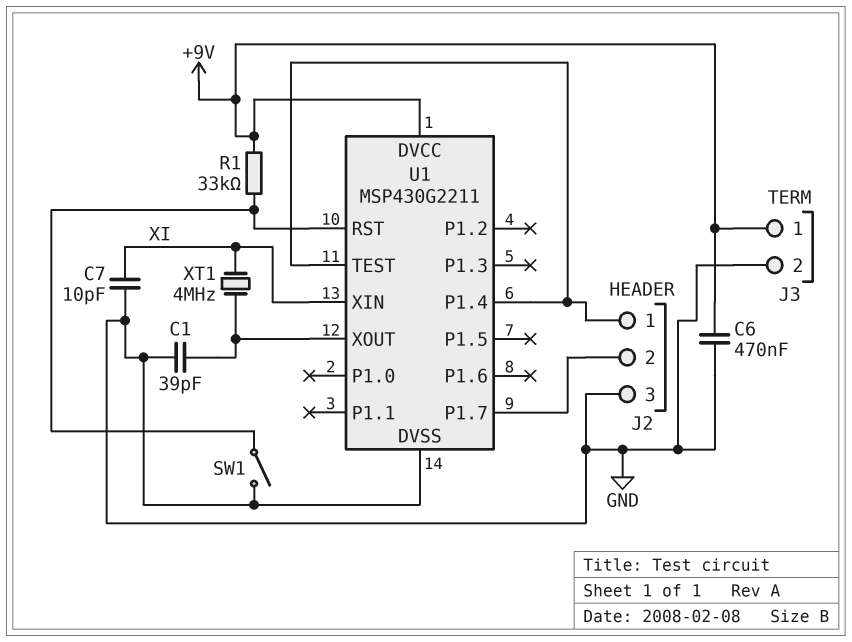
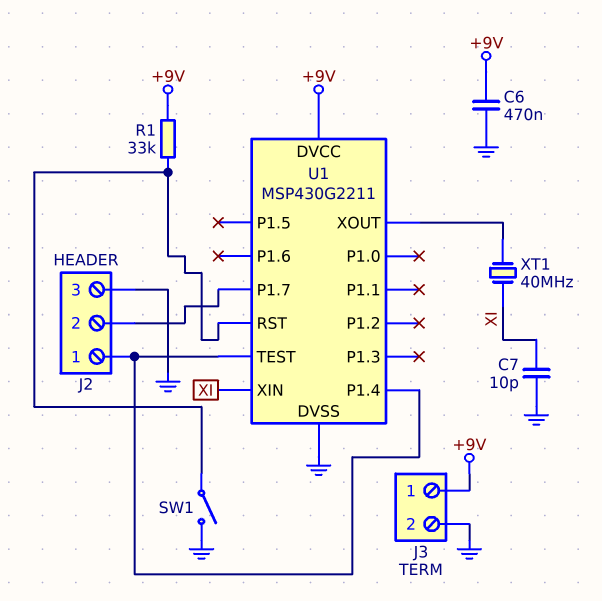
C1: 39pF (GND, U1/XOUT) -> none
XT1: 4MHz (U1/XOUT, XI) -> 40MHz (U1/XOUT, XI)

